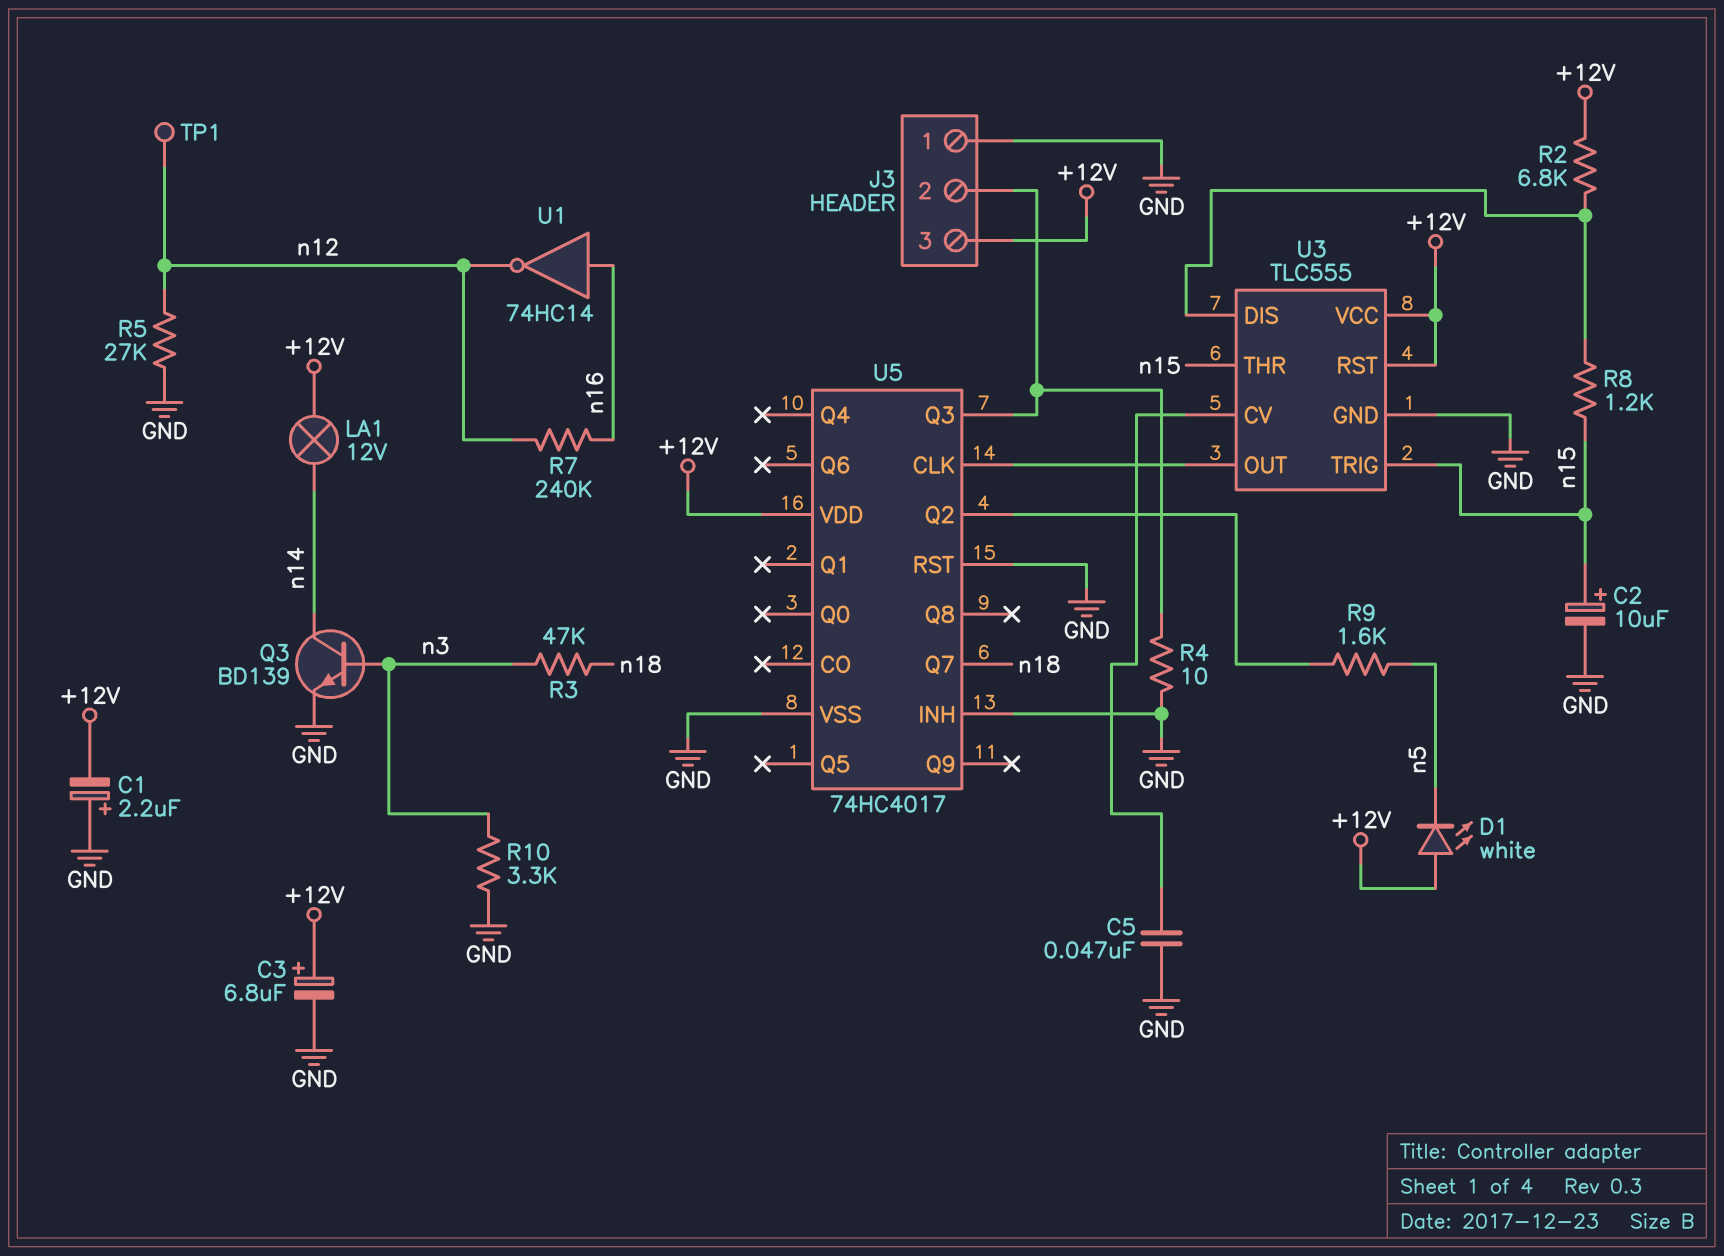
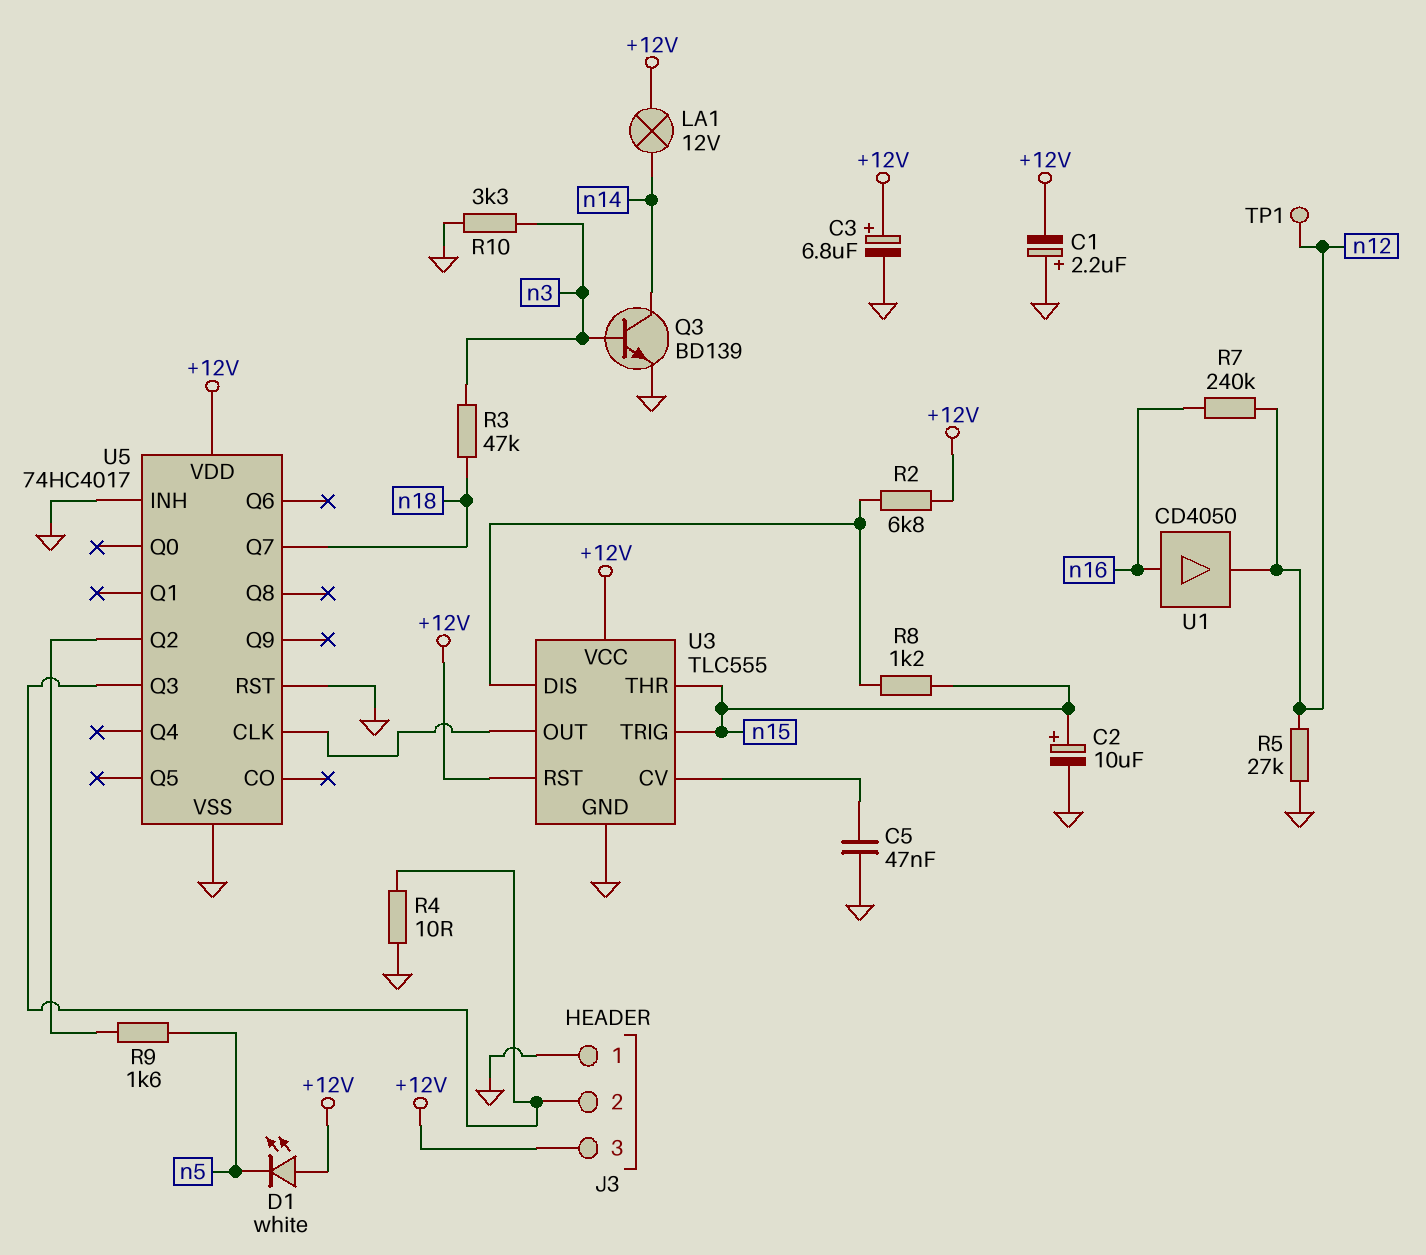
U1: NOT 74HC14 (in n16, out n12) -> buffer CD4050 (in n16, out n12)

